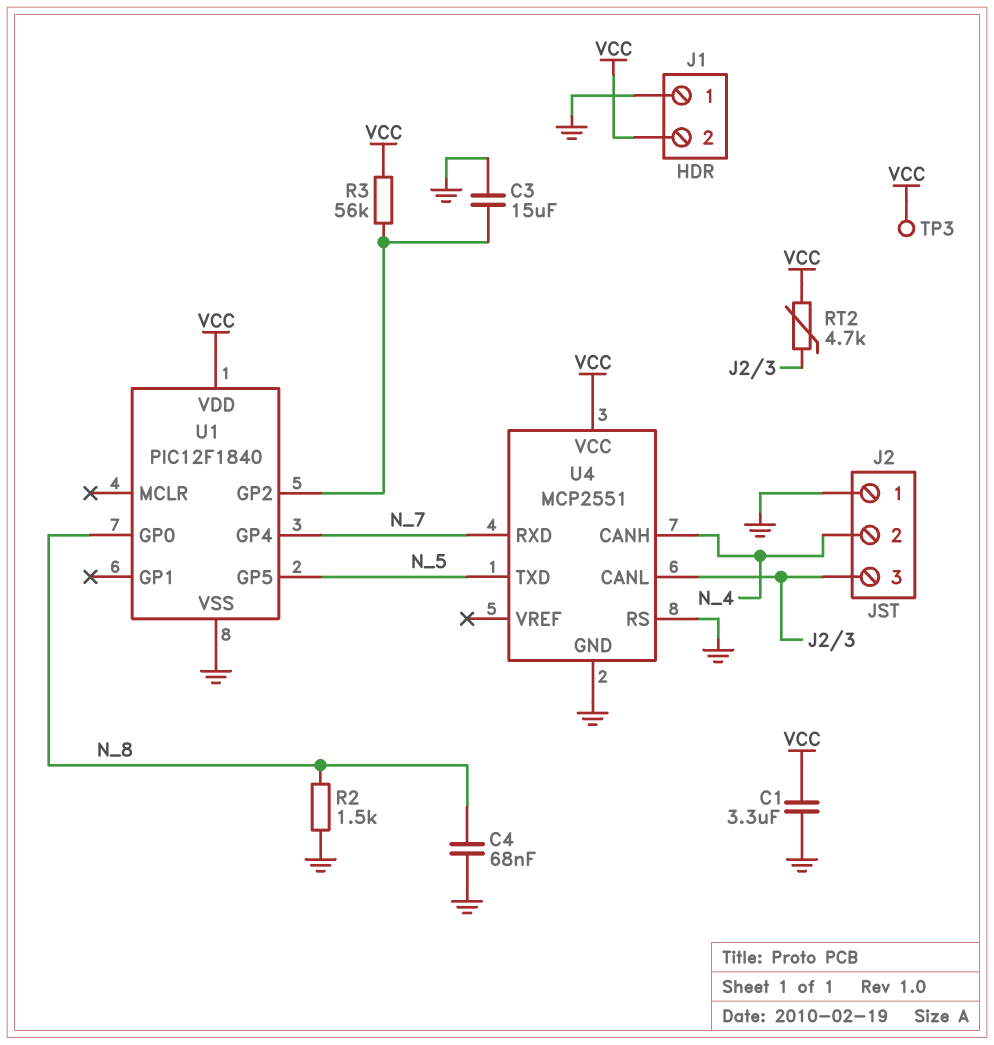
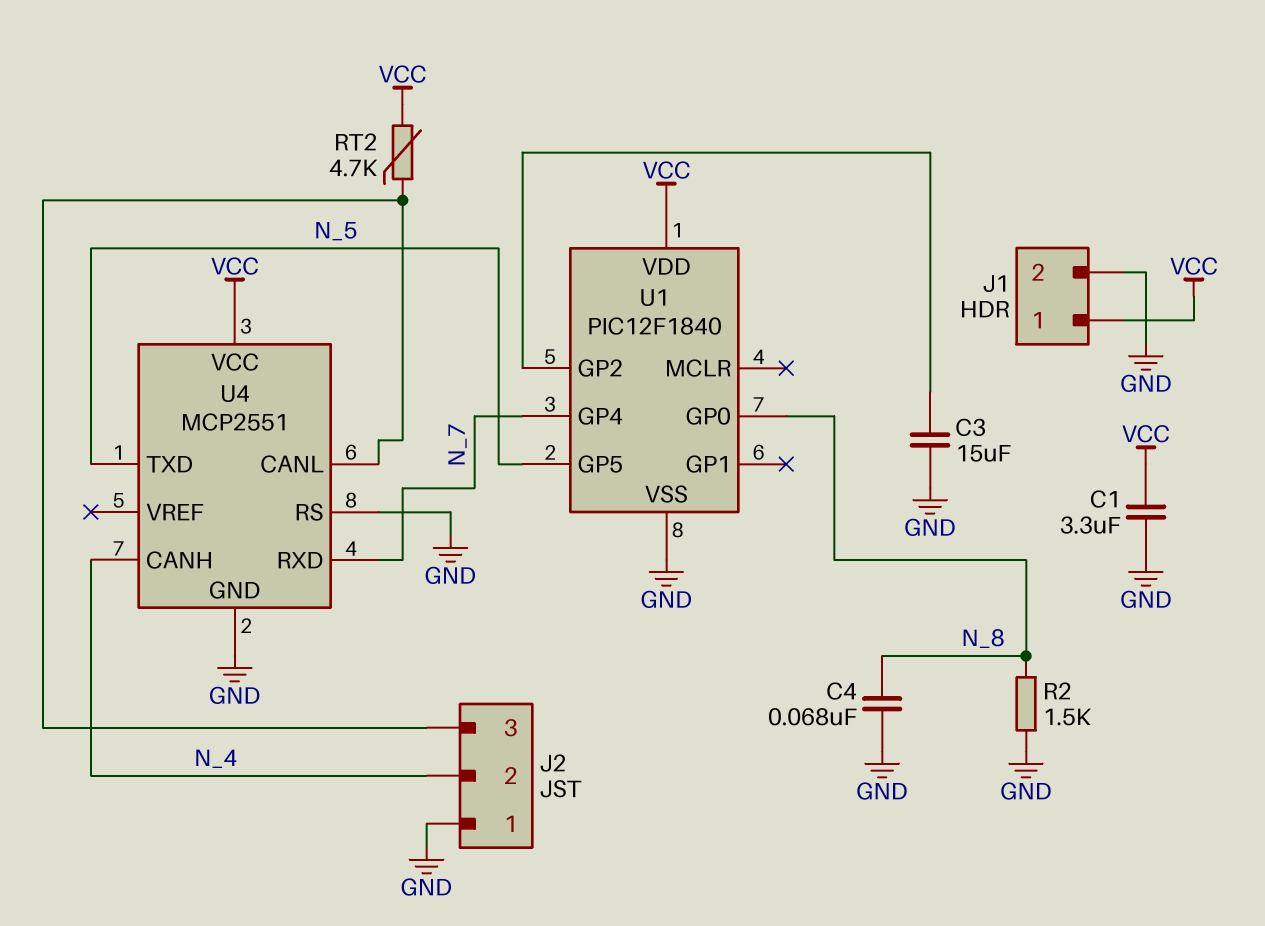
J1 pin 1: GND -> VCC
J1 pin 2: VCC -> GND
R3: 56k (U1/GP2, VCC) -> none
TP3: test point (VCC) -> none

